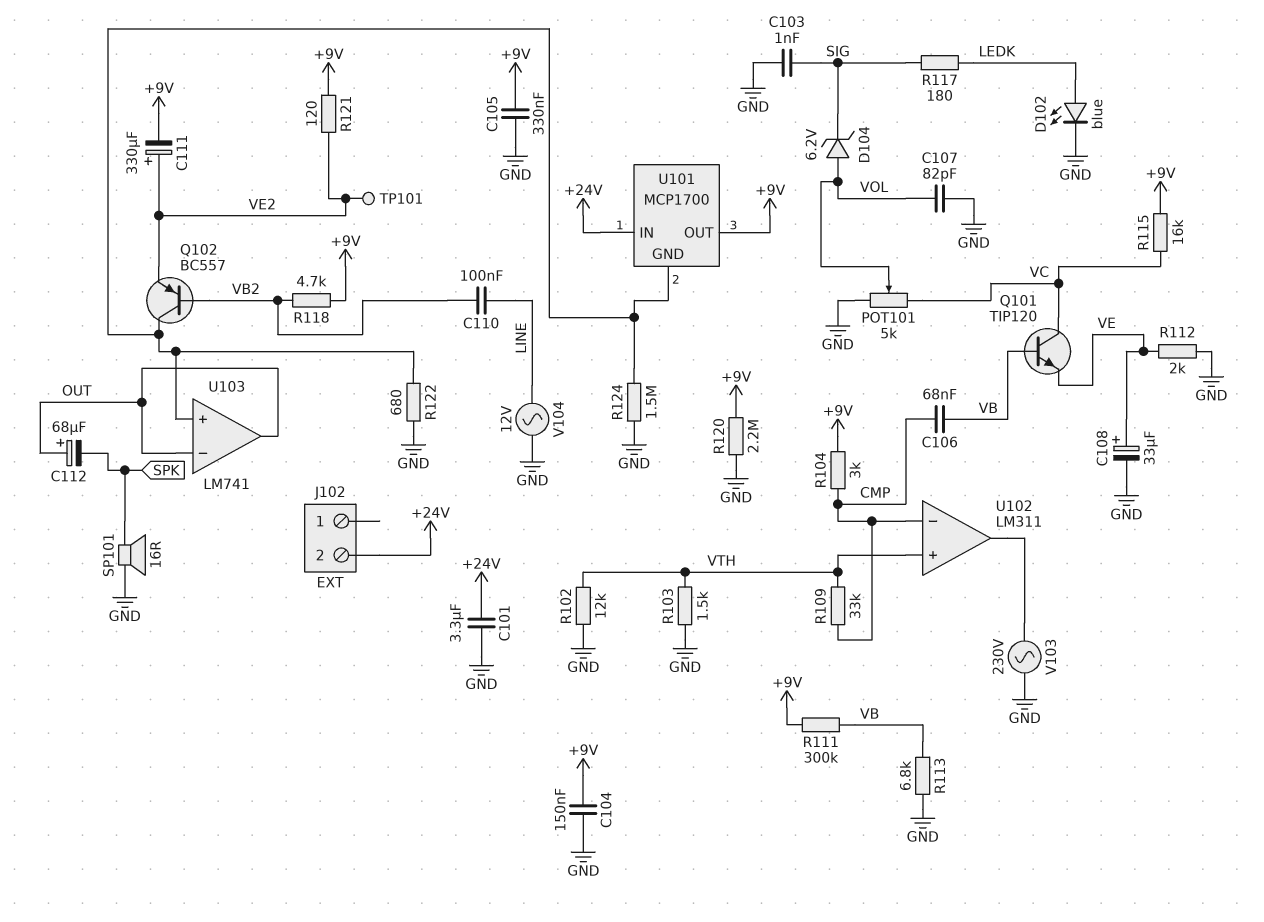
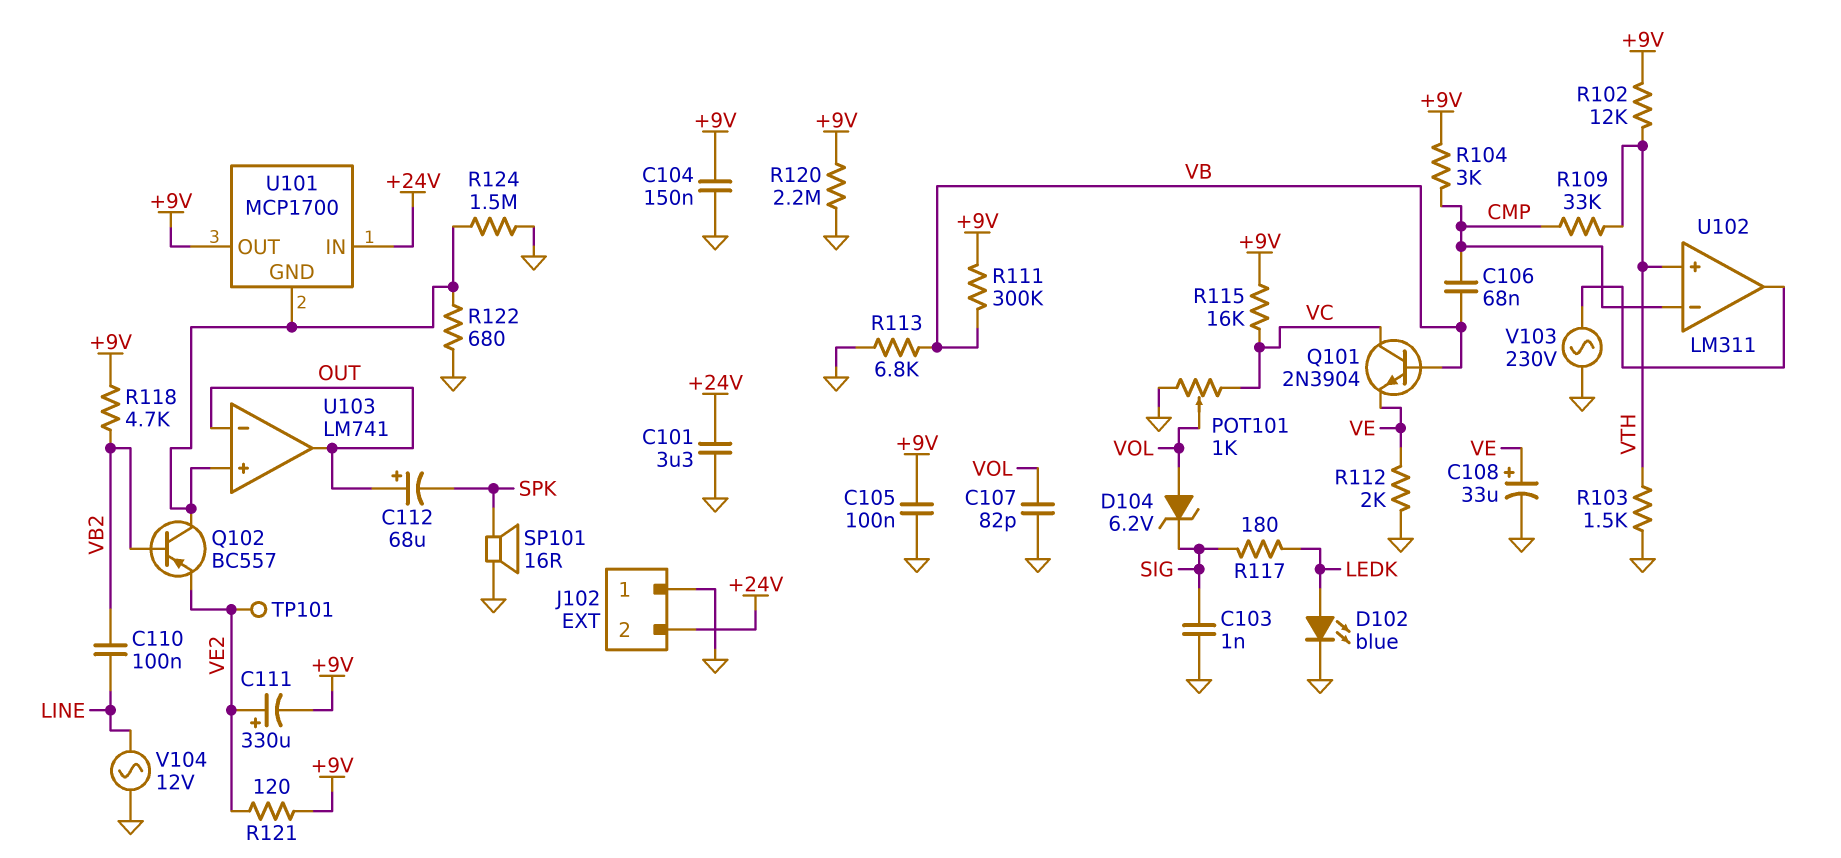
C105: 330nF (+9V, GND) -> 100nF (+9V, GND)
J102 pin 1: none -> GND
POT101: 5k (GND, VC, wiper VOL) -> 1k (GND, VC, wiper VOL)
Q101: NPN TIP120 (B VB, C VC, E VE) -> NPN 2N3904 (B VB, C VC, E VE)
R102: 12k (GND, VTH) -> 12k (+9V, VTH)

